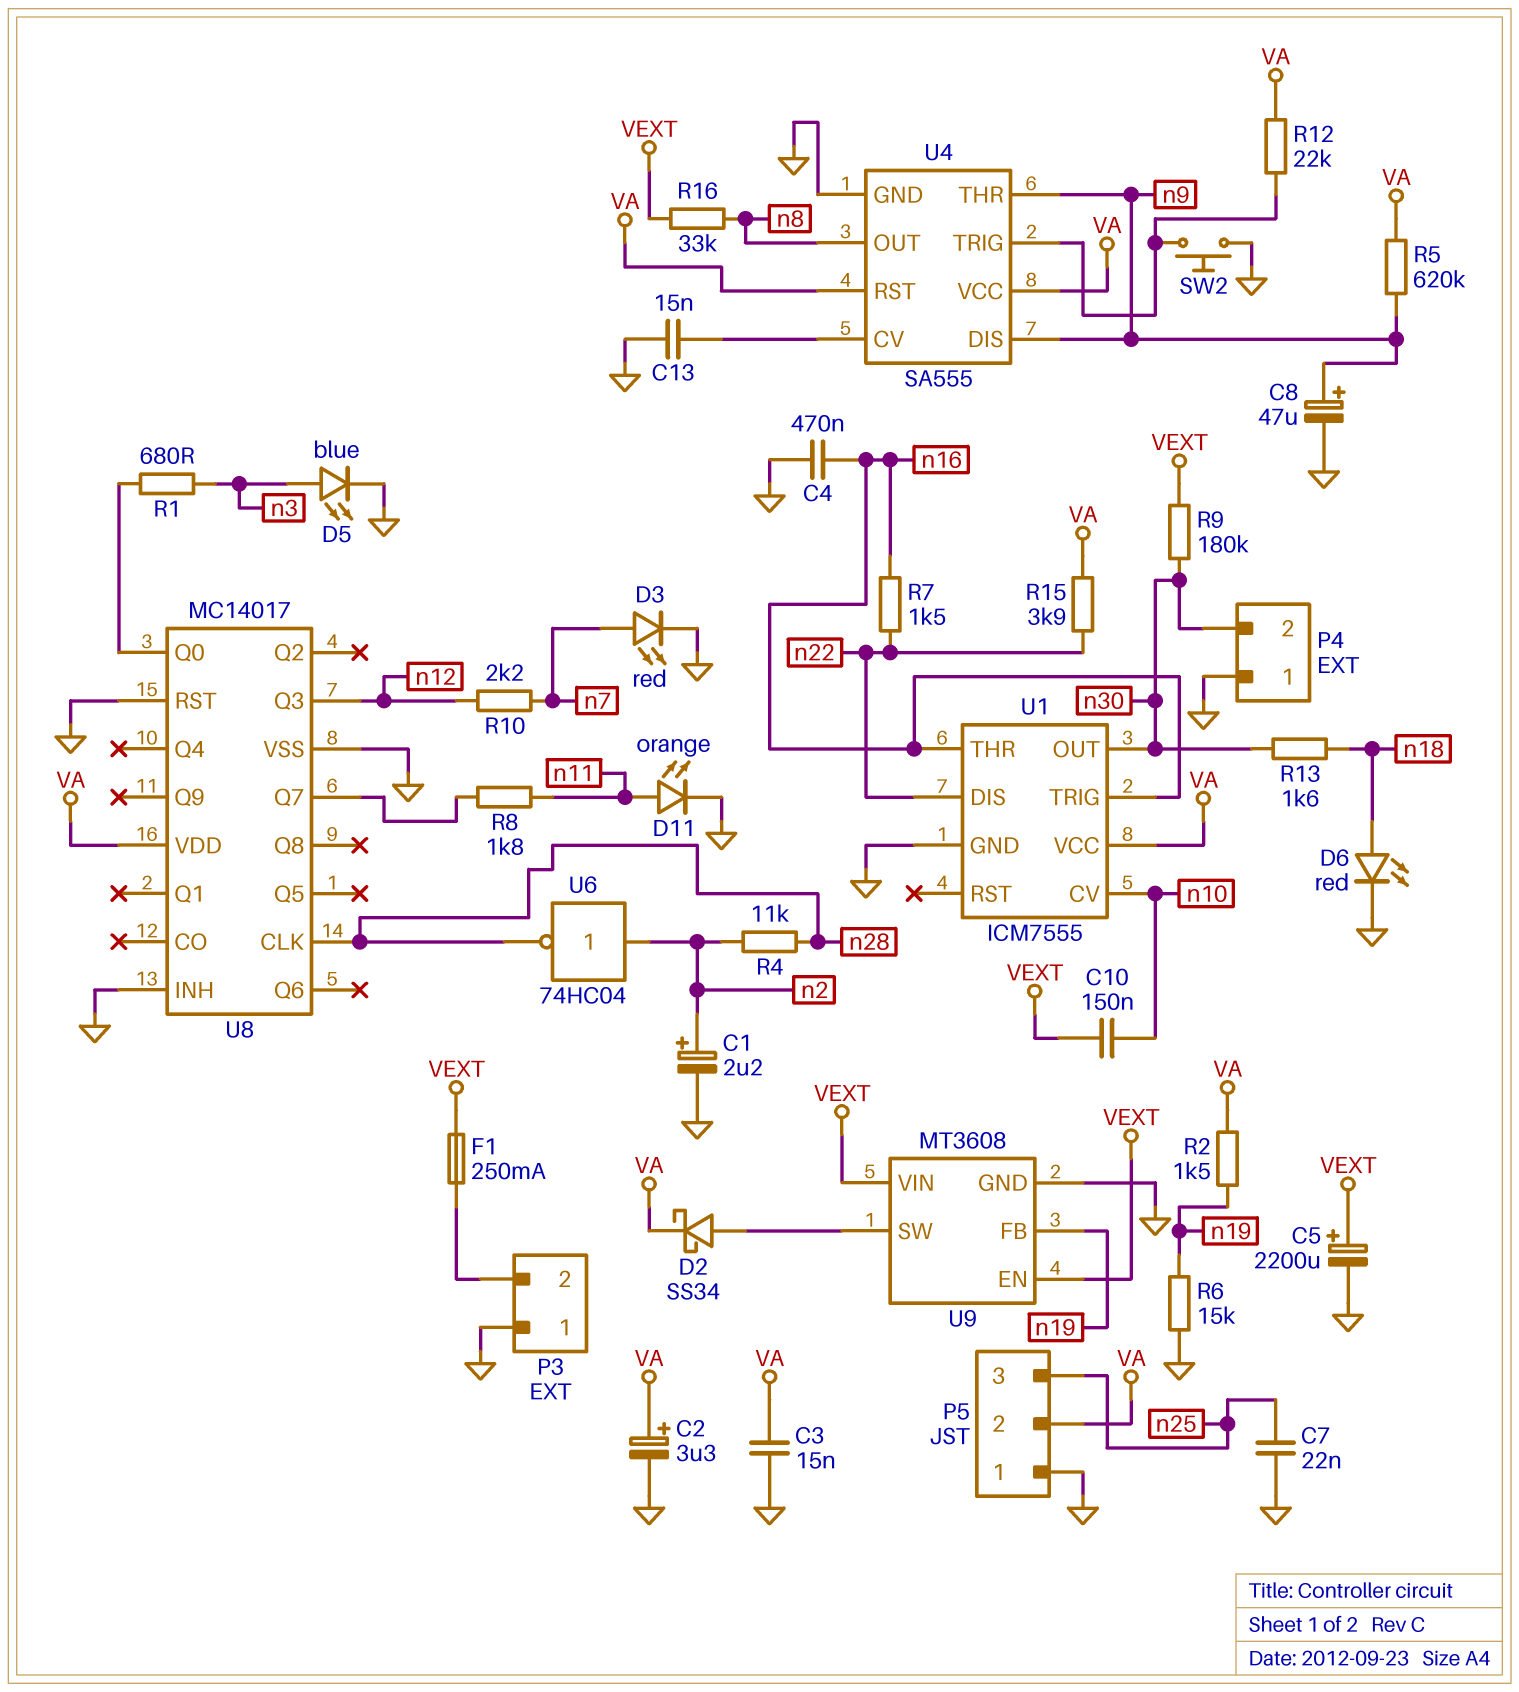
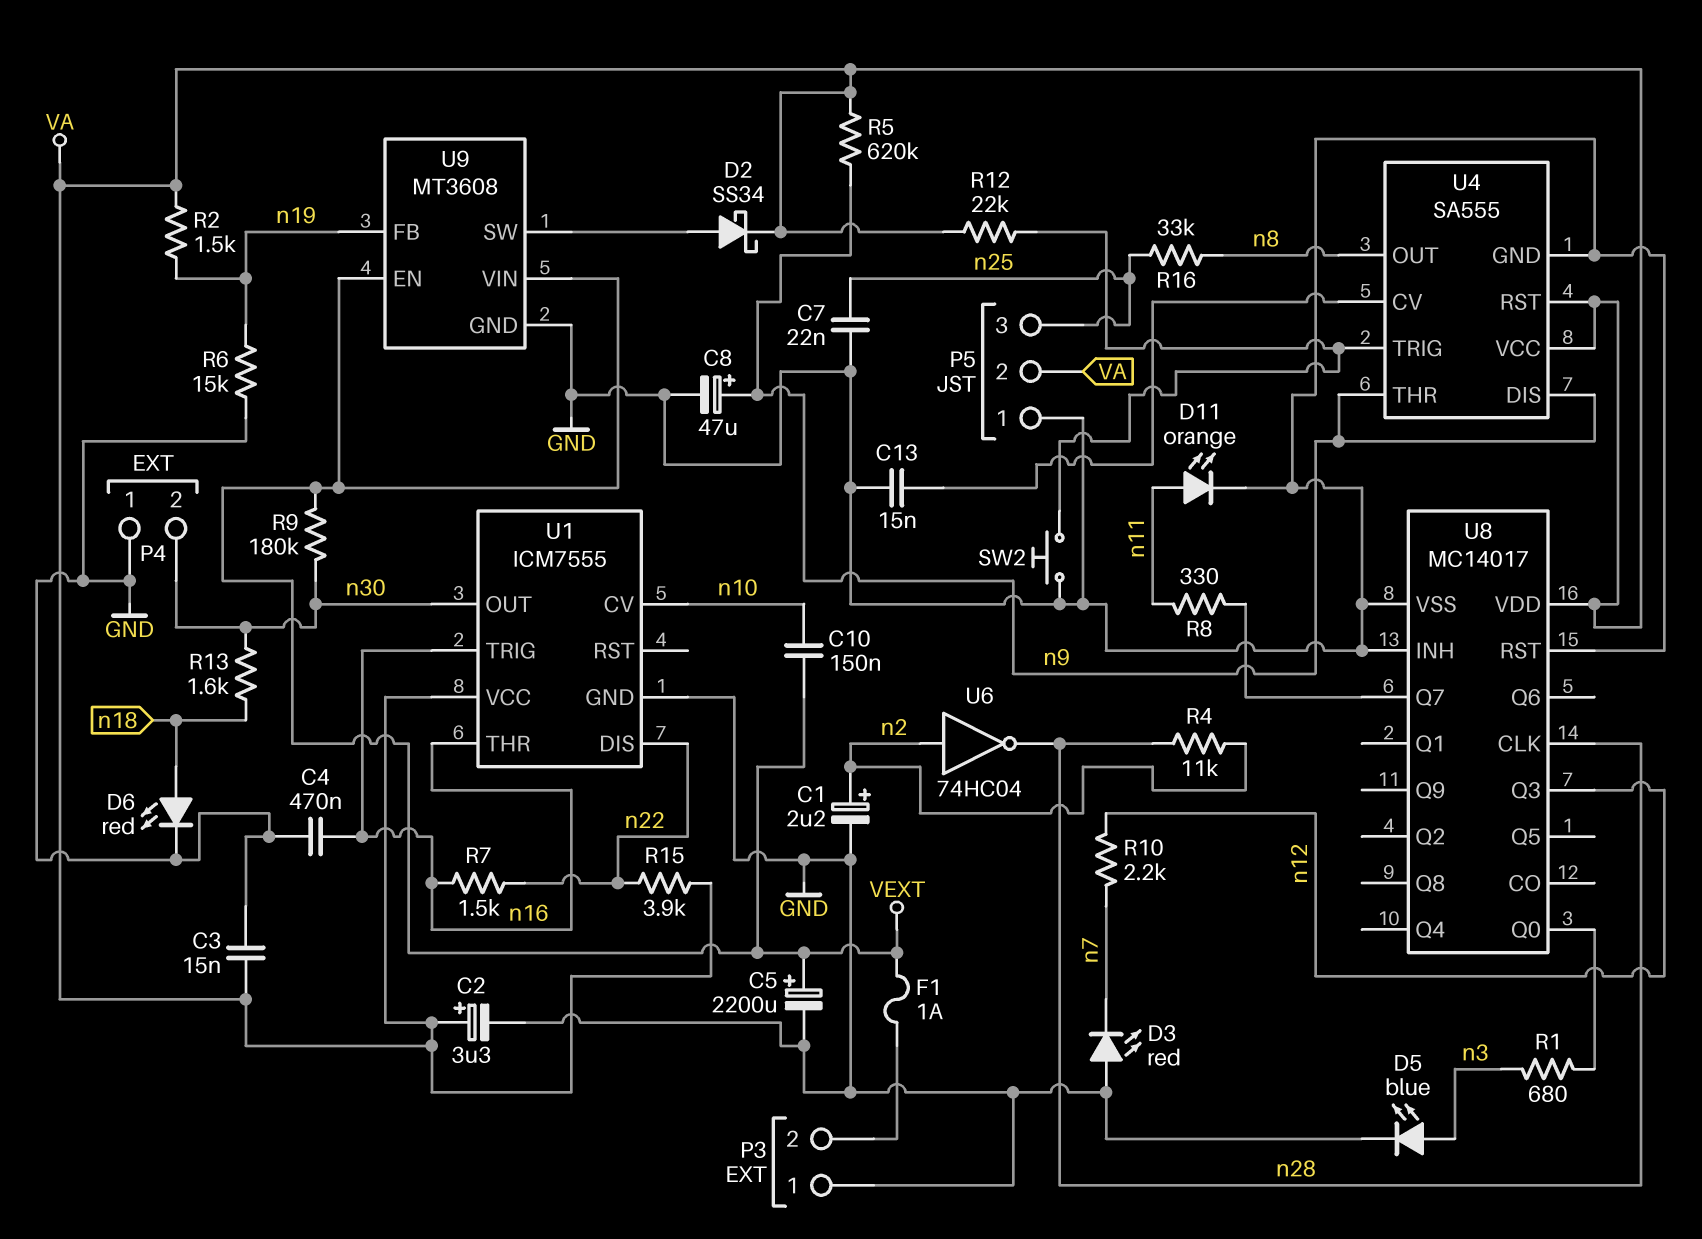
D3: LED red (A n7, K GND) -> LED red (A GND, K n7)
F1: 250mA (P3/2, VEXT) -> 1A (P3/2, VEXT)
R8: 1.8k (U8/Q7, n11) -> 330 (U8/Q7, n11)
R16: 33k (VEXT, n8) -> 33k (n8, n25)

